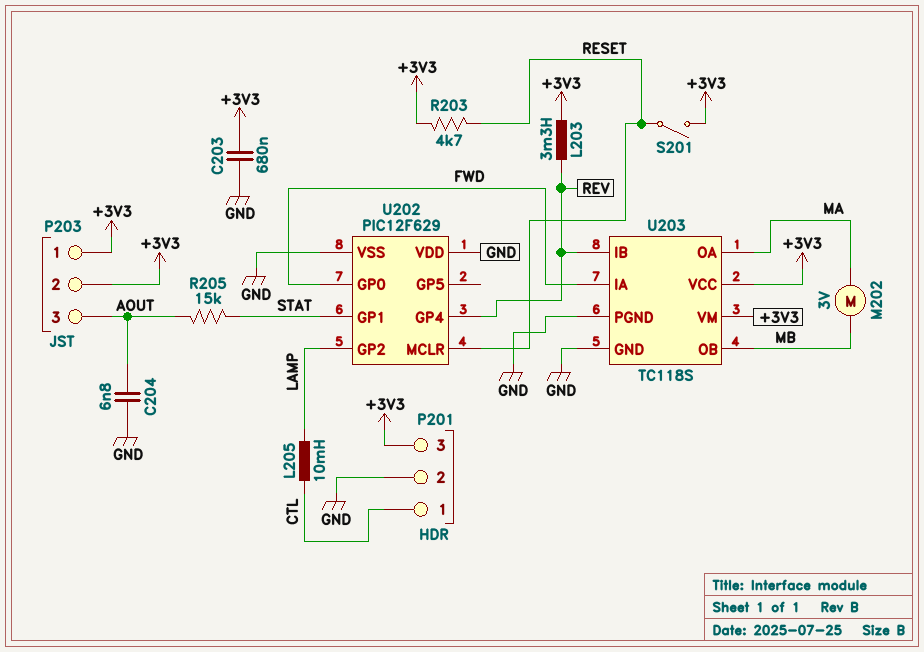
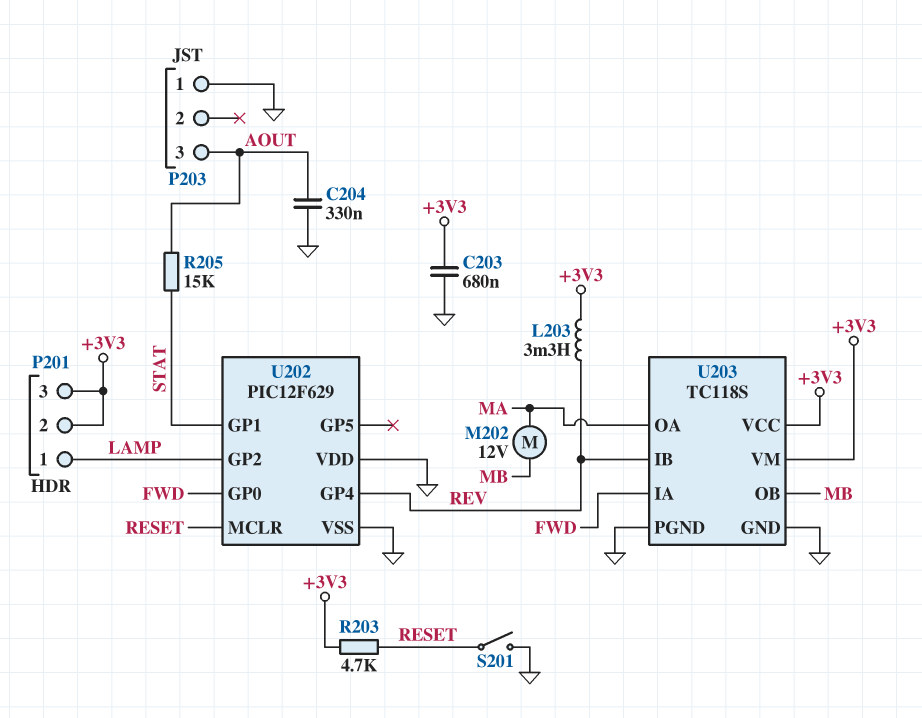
C204: 6.8nF (AOUT, GND) -> 330nF (AOUT, GND)
L205: 10mH (CTL, LAMP) -> none
M202: motor 3V (MA, MB) -> motor 12V (MA, MB)
P201 pin 1: CTL -> LAMP
P201 pin 2: GND -> +3V3
P203 pin 1: +3V3 -> GND
P203 pin 2: +3V3 -> none
S201: switch (+3V3, RESET) -> switch (GND, RESET)

